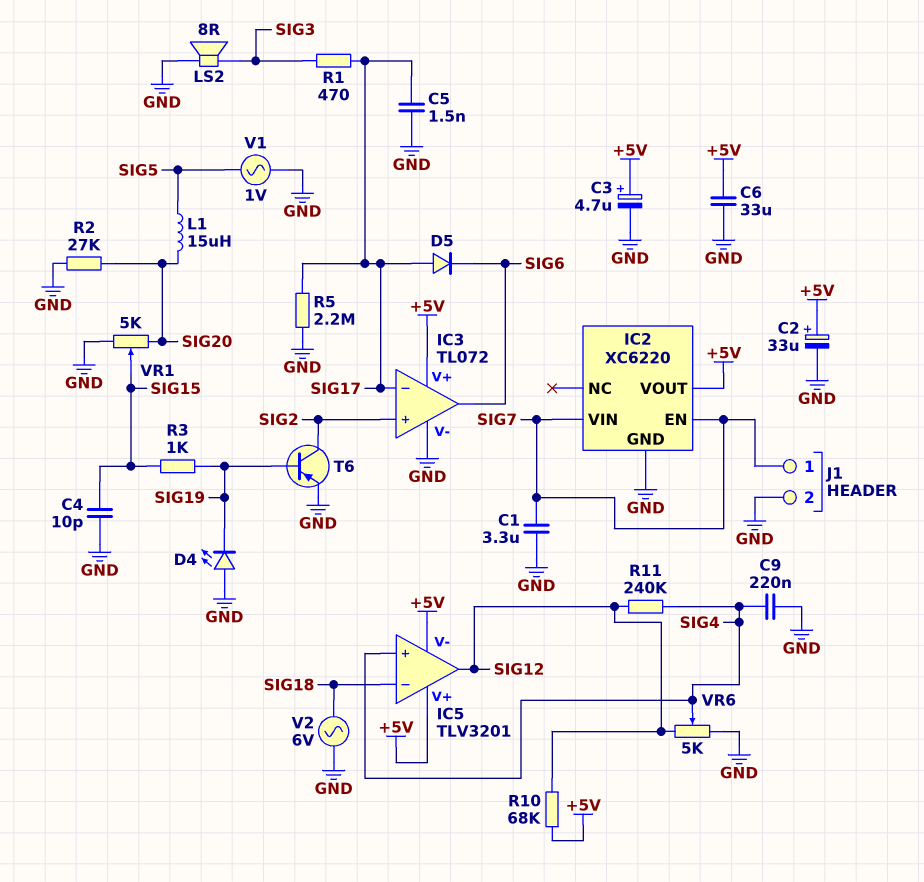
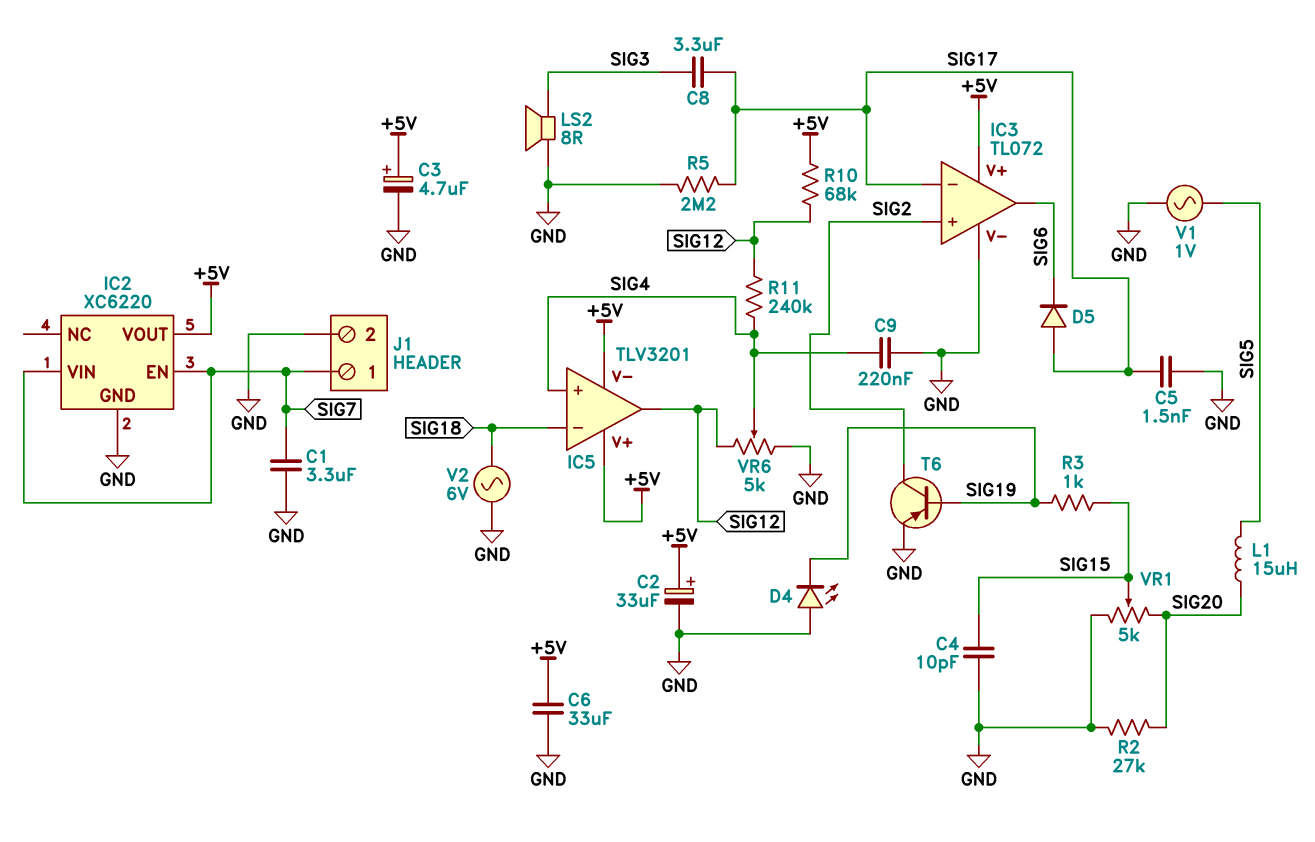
C8: none -> 3.3uF (SIG3, SIG17)
R1: 470 (SIG3, SIG17) -> none

